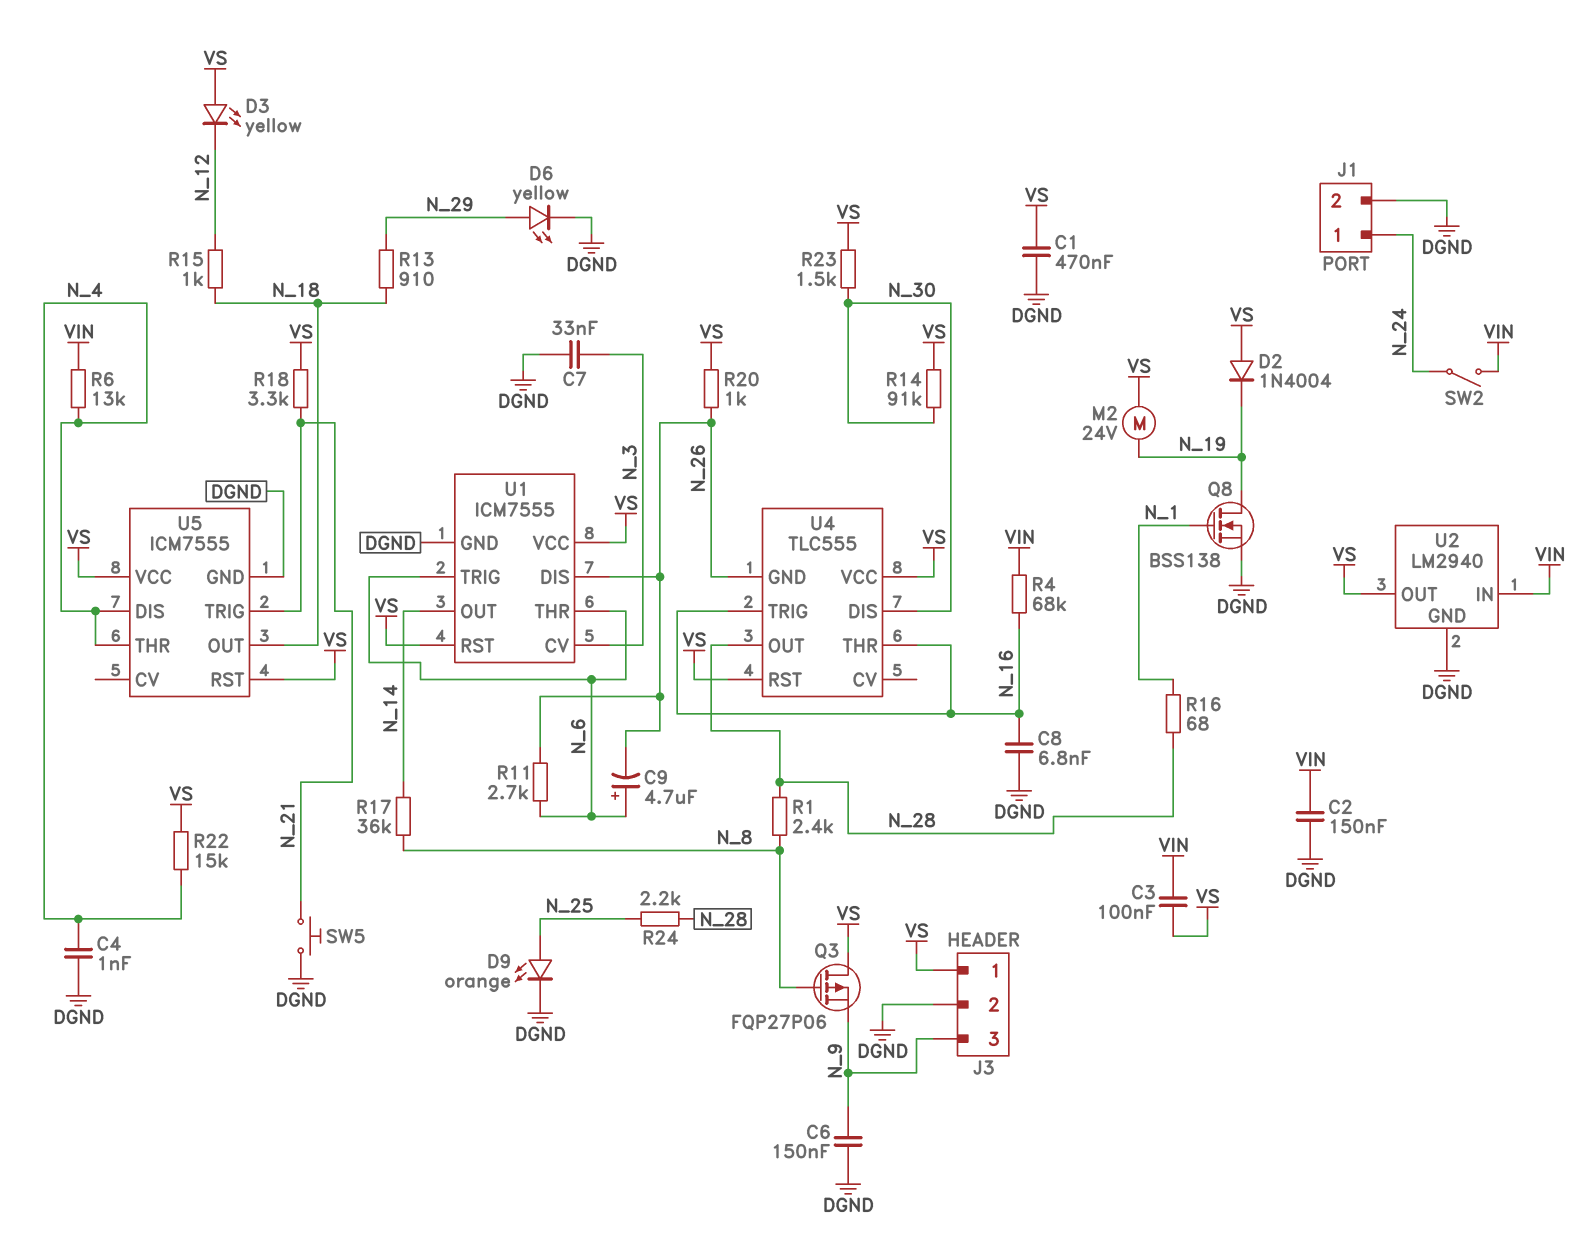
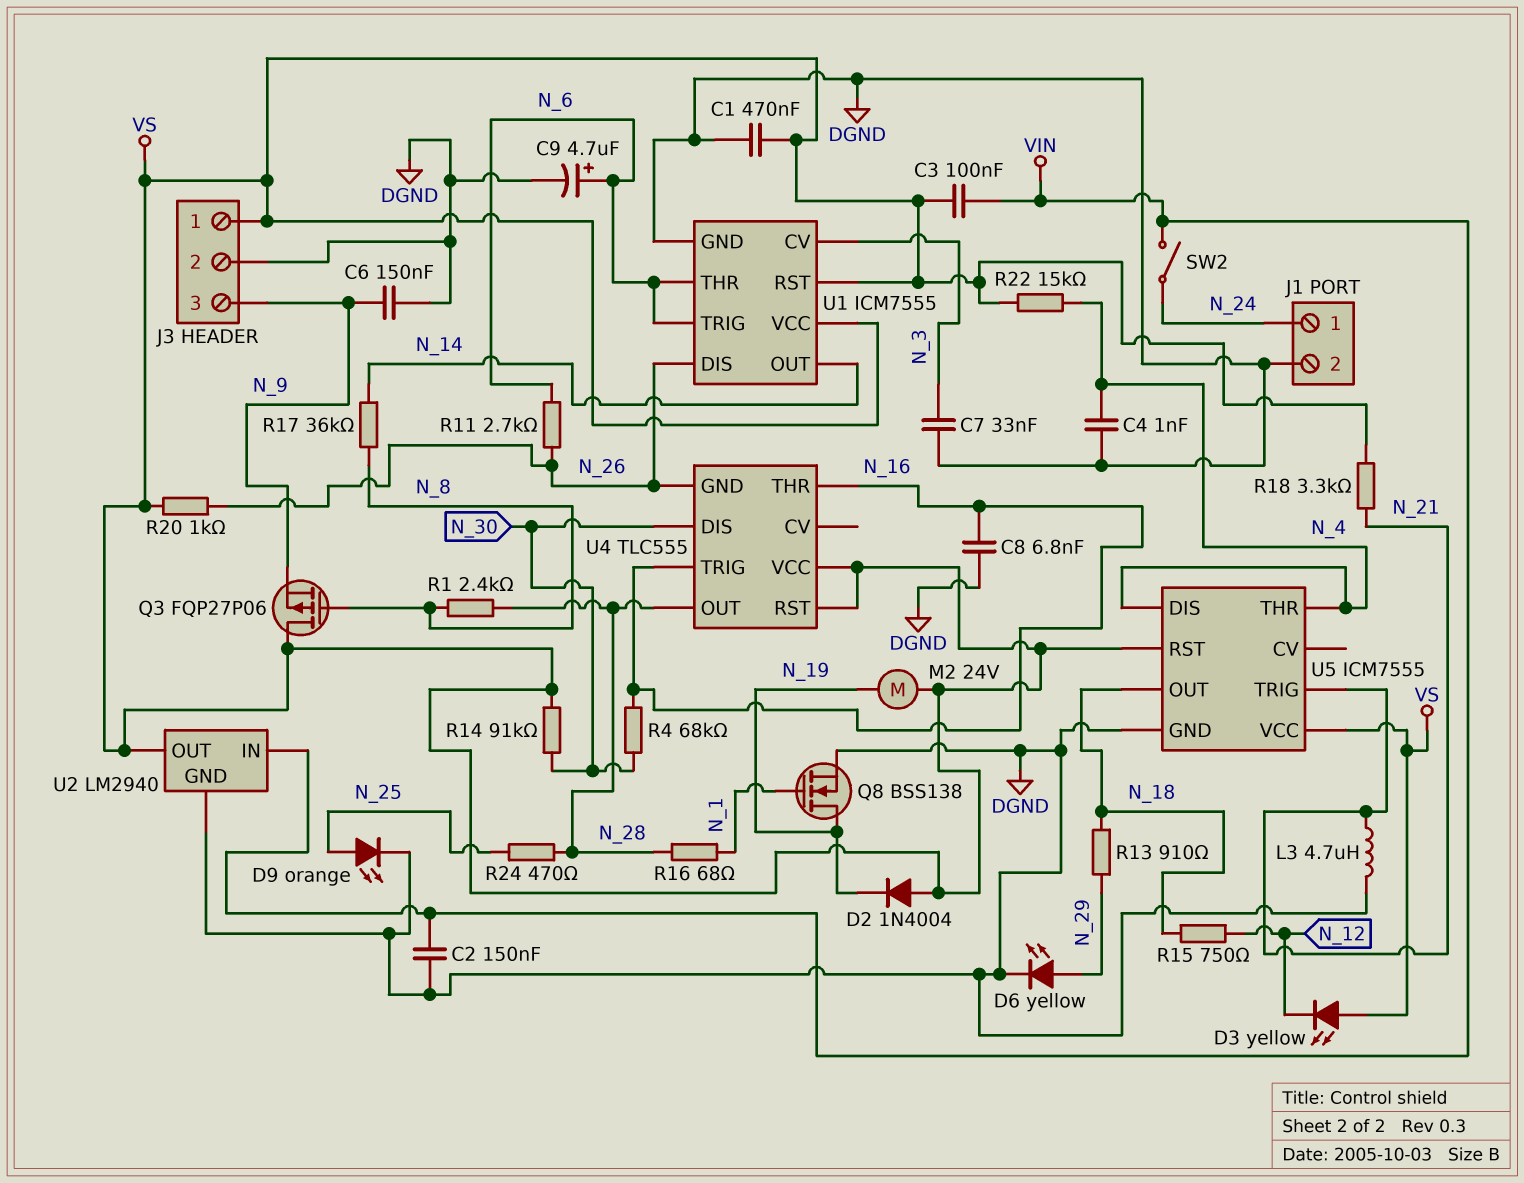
C9: 4.7uF (plus N_6, minus N_26) -> 4.7uF (plus N_6, minus DGND)
L3: none -> 4.7uH (DGND, N_21)
R4: 68k (N_16, VIN) -> 68k (N_16, N_30)
R6: 13k (N_4, VIN) -> none
R15: 1k (N_12, N_18) -> 750 (N_12, N_18)
R23: 1.5k (N_30, VS) -> none
R24: 2.2k (N_25, N_28) -> 470 (N_25, N_28)
SW5: button (DGND, N_21) -> none

